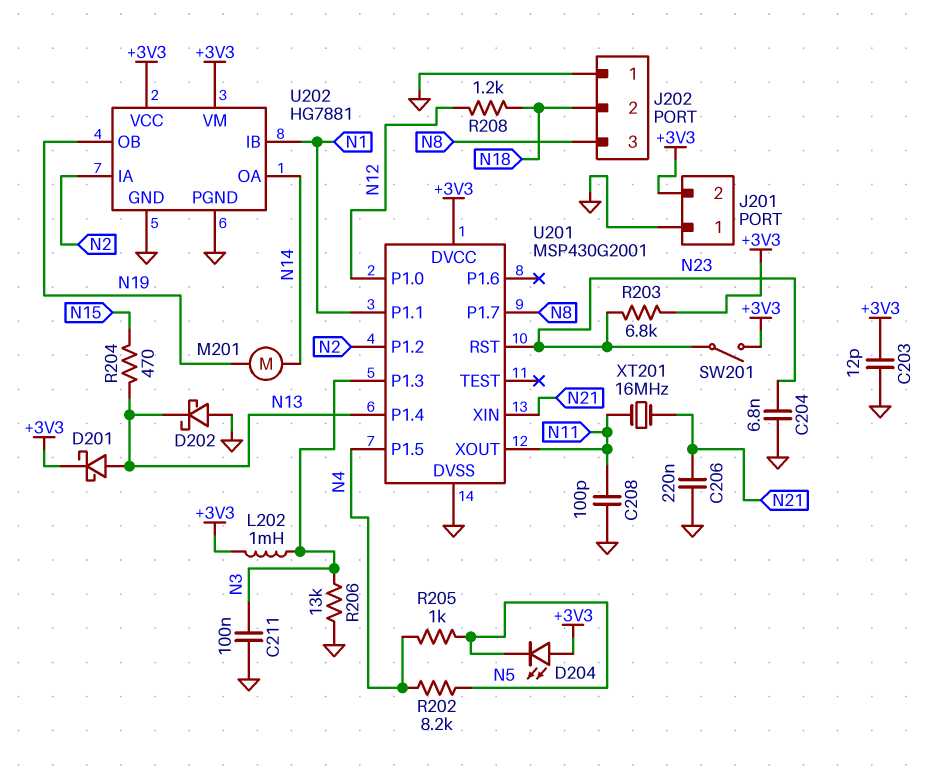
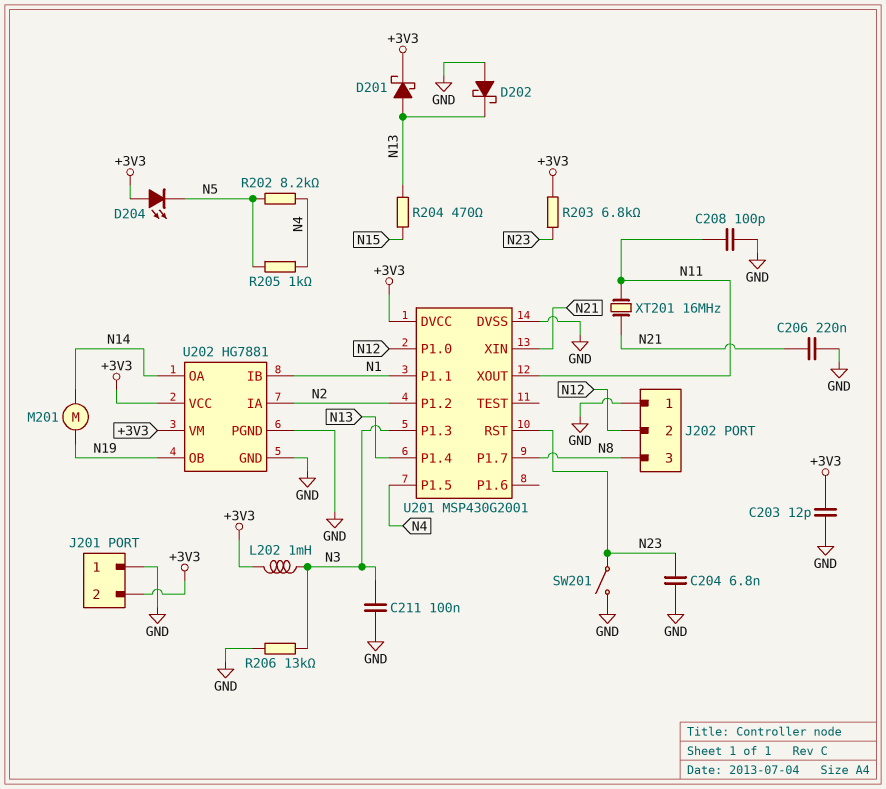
J202 pin 2: N18 -> N12
R208: 1.2k (N12, N18) -> none
SW201: switch (+3V3, N23) -> switch (GND, N23)

